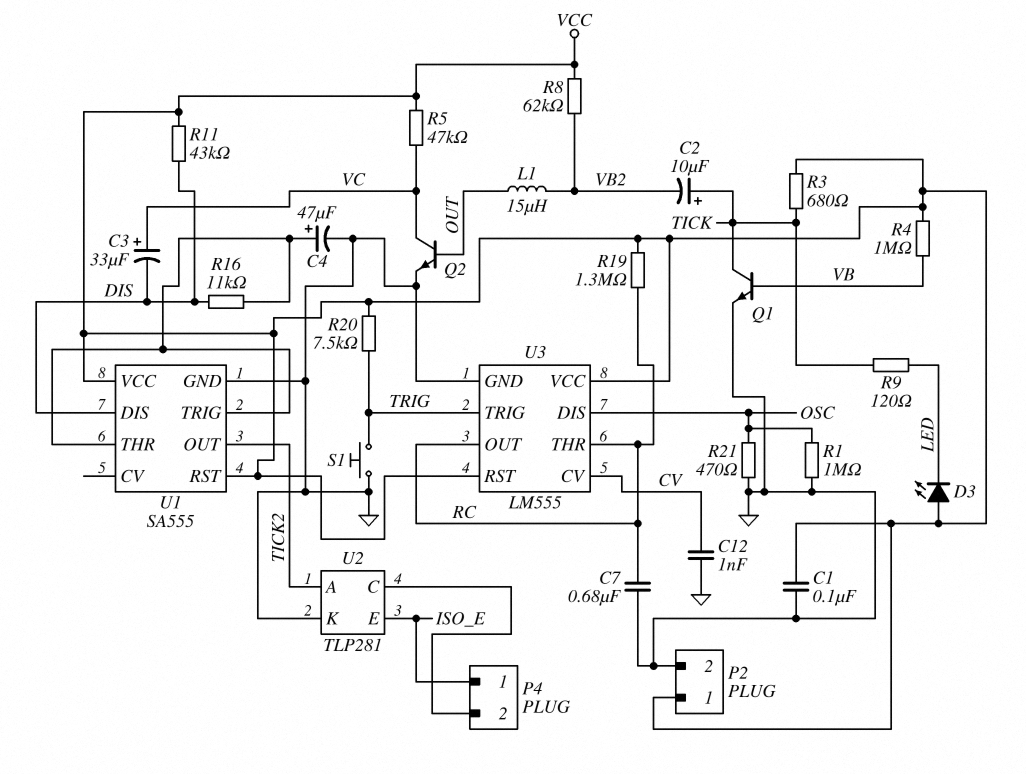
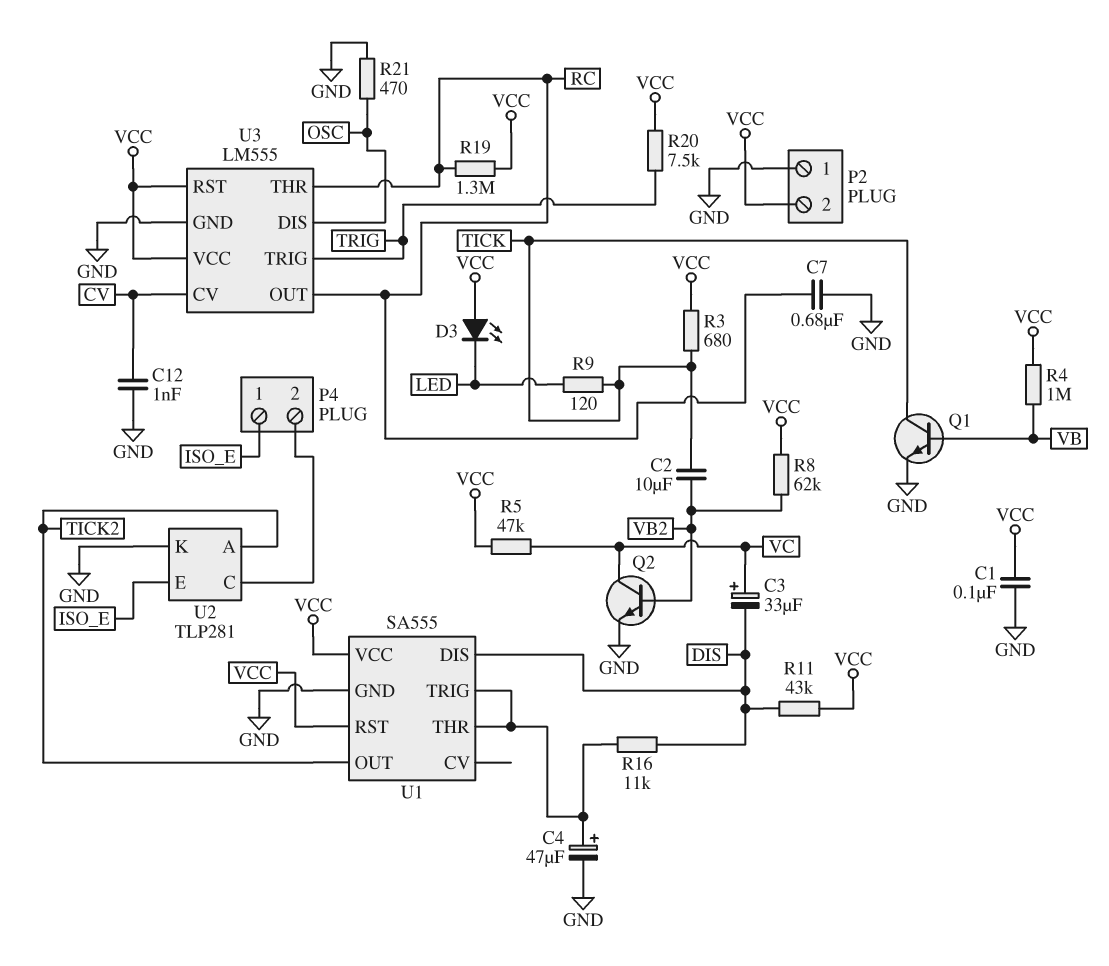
C2: 10uF (plus TICK, minus VB2) -> 10uF (TICK, VB2)
L1: 15uH (OUT, VB2) -> none
P2 pin 1: VCC -> GND
P2 pin 2: GND -> VCC
Q2: NPN (B OUT, C VC, E GND) -> NPN (B VB2, C VC, E GND)
R1: 1M (GND, OSC) -> none
S1: button (GND, TRIG) -> none

